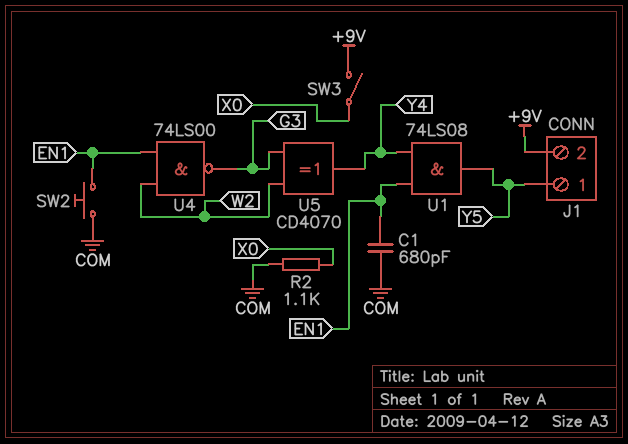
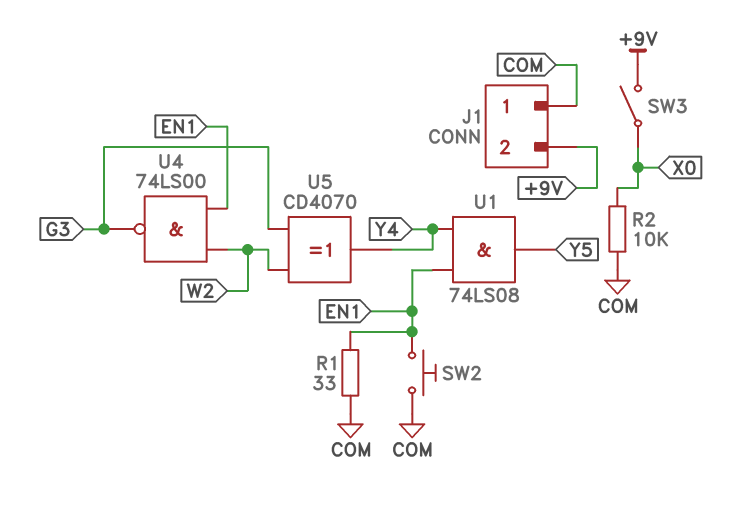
C1: 680pF (COM, EN1) -> none
J1 pin 1: Y5 -> COM
R1: none -> 33 (COM, EN1)
R2: 1.1k (COM, X0) -> 10k (COM, X0)

